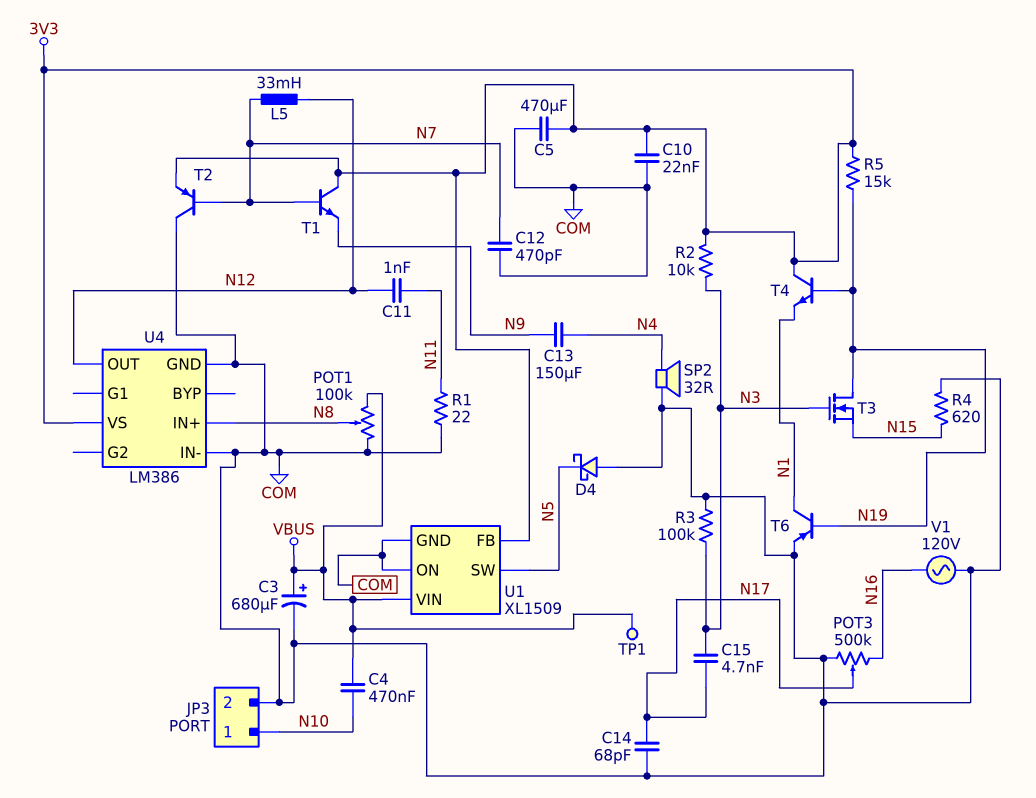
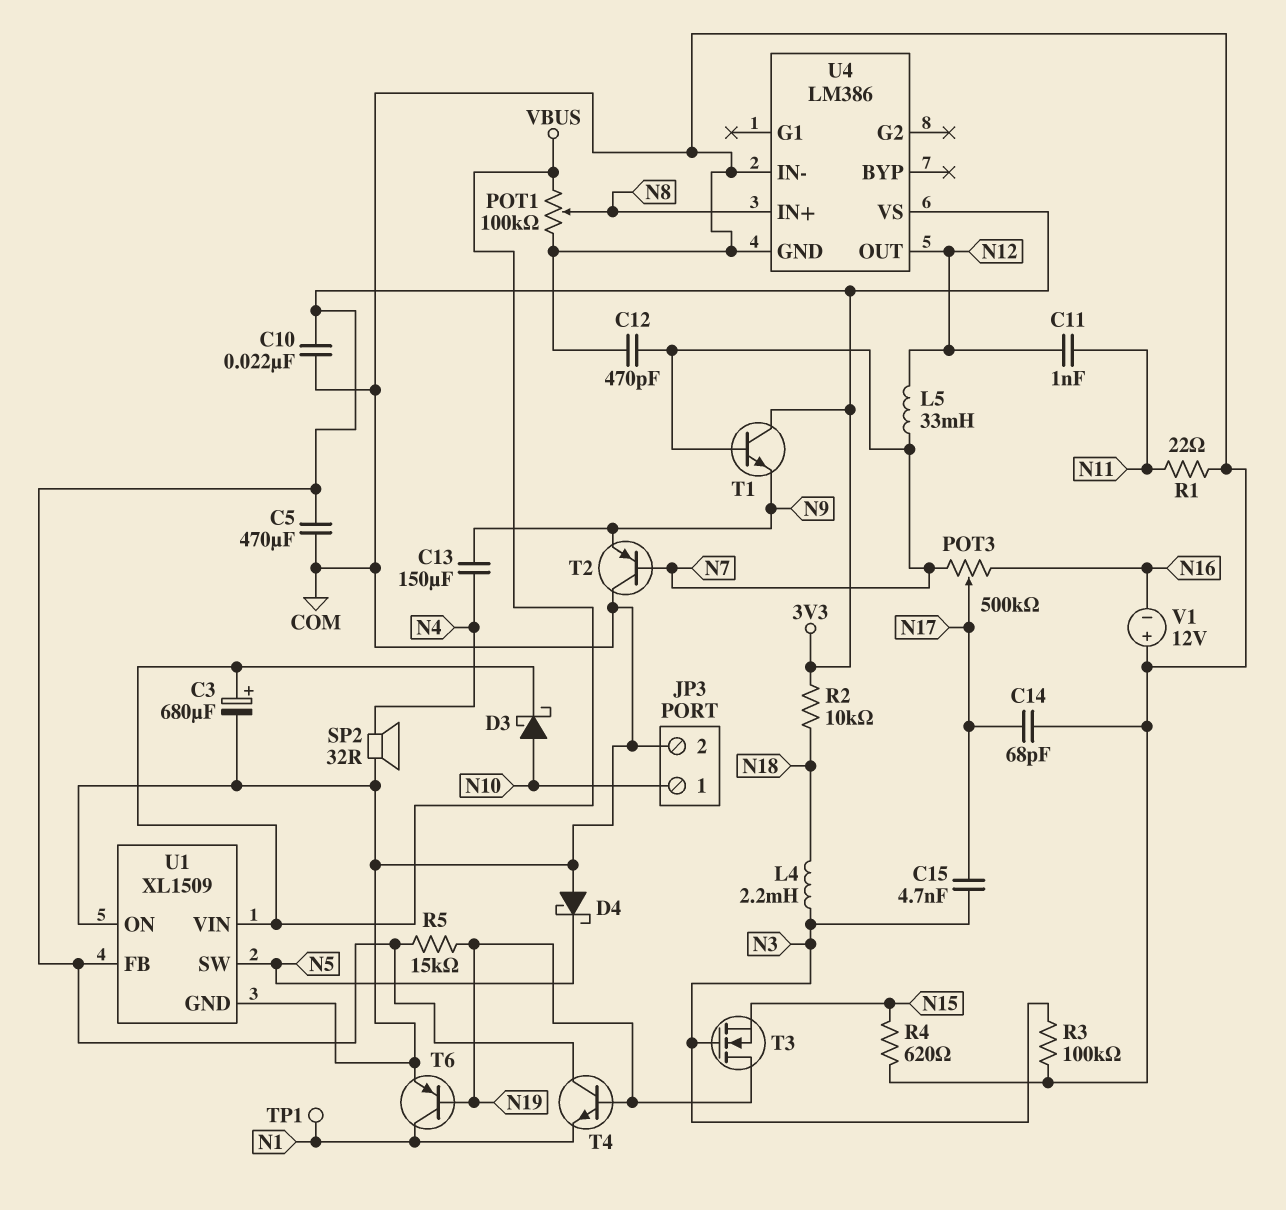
C4: 470nF (N10, VBUS) -> none
D3: none -> schottky (A N10, K VBUS)
L4: none -> 2.2mH (N3, N18)
POT3: 500k (COM, N16, wiper N17) -> 500k (N7, N16, wiper N17)
R2: 10k (3V3, N3) -> 10k (3V3, N18)
T2: PNP (B N7, C COM, E 3V3) -> PNP (B N7, C COM, E N9)
TP1: test point (VBUS) -> test point (N1)
V1: AC 120V (COM, N16) -> 12V (plus COM, minus N16)

